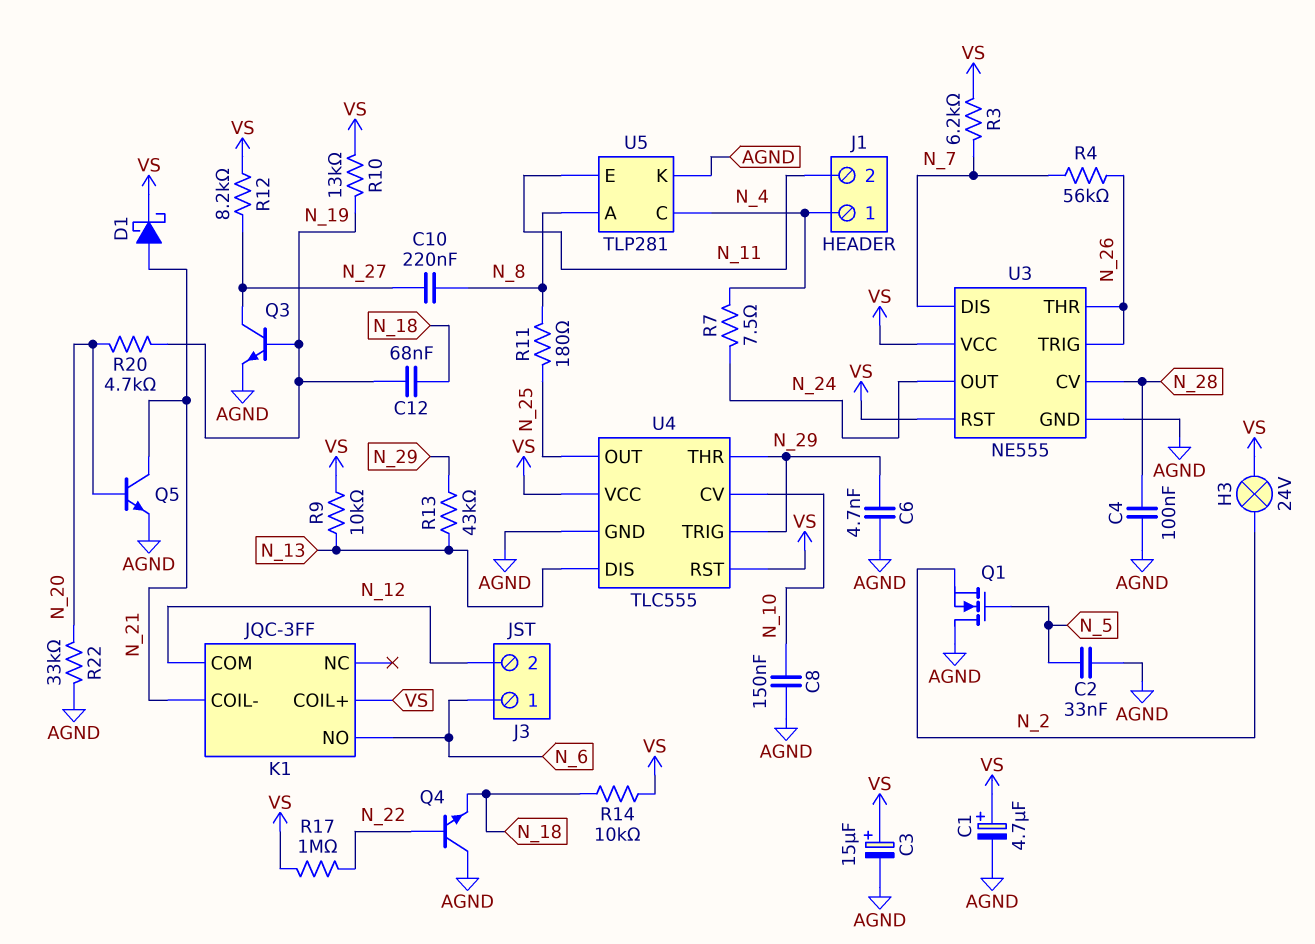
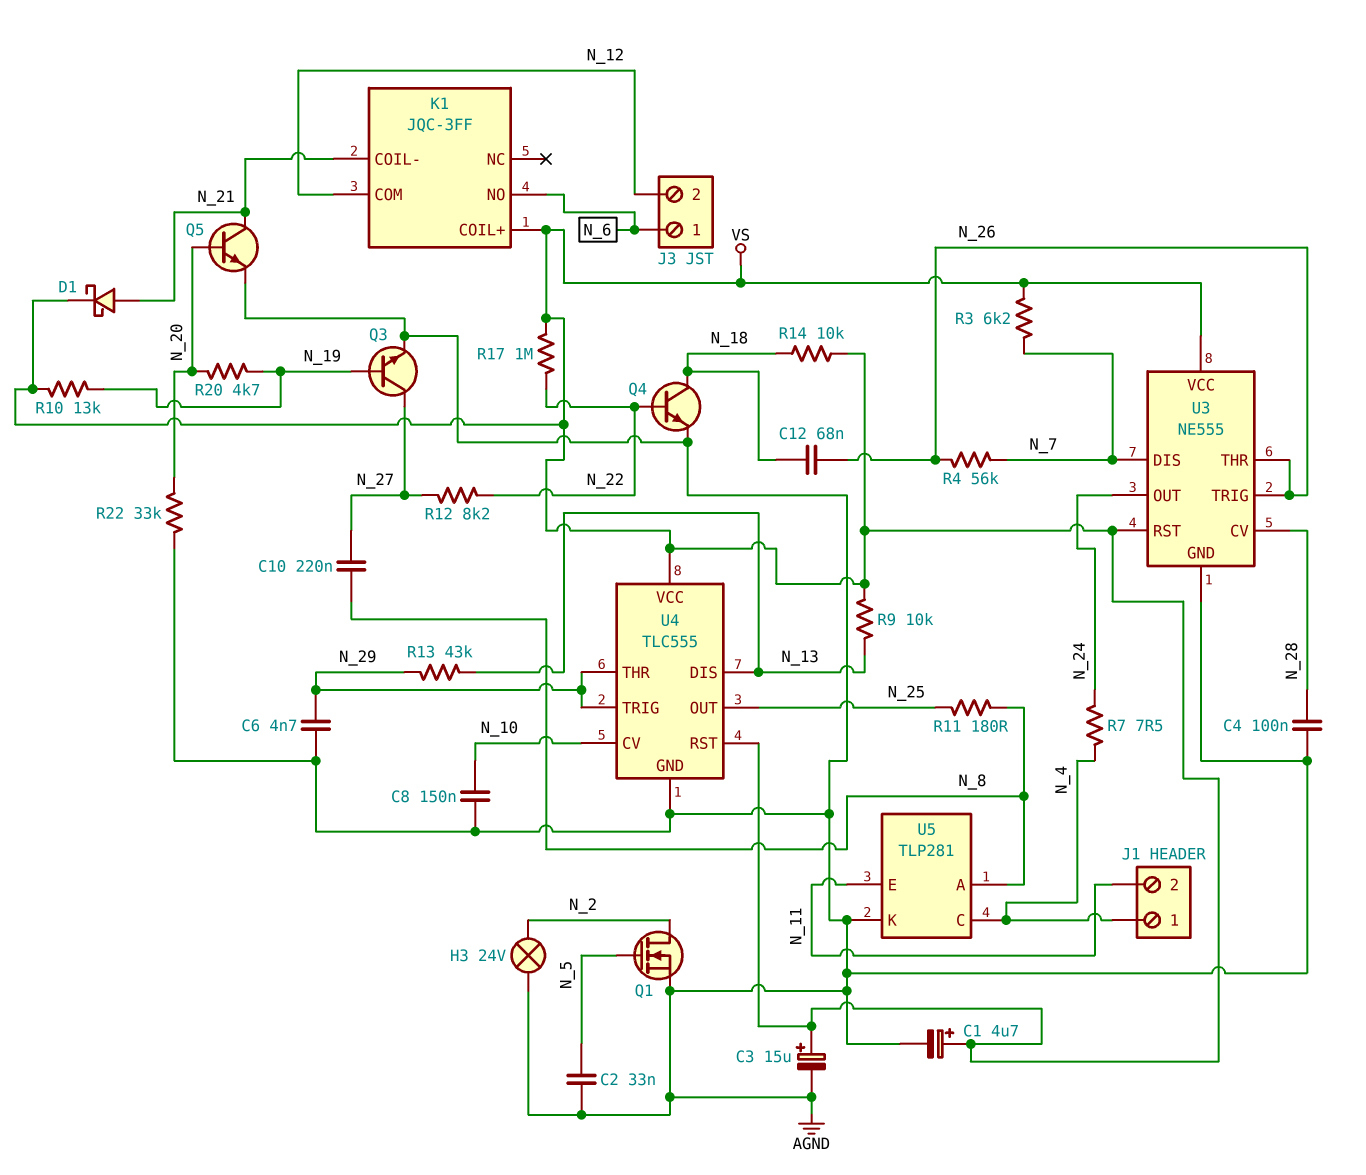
C12: 68nF (N_18, N_19) -> 68nF (N_18, N_26)
H3: lamp 24V (N_2, VS) -> lamp 24V (AGND, N_2)
Q1: NMOS (G N_5, D AGND, S N_2) -> NMOS (G N_5, D N_2, S AGND)
Q4: NPN (B N_22, C AGND, E N_18) -> NPN (B N_22, C N_18, E AGND)
R12: 8.2k (N_27, VS) -> 8.2k (N_22, N_27)

